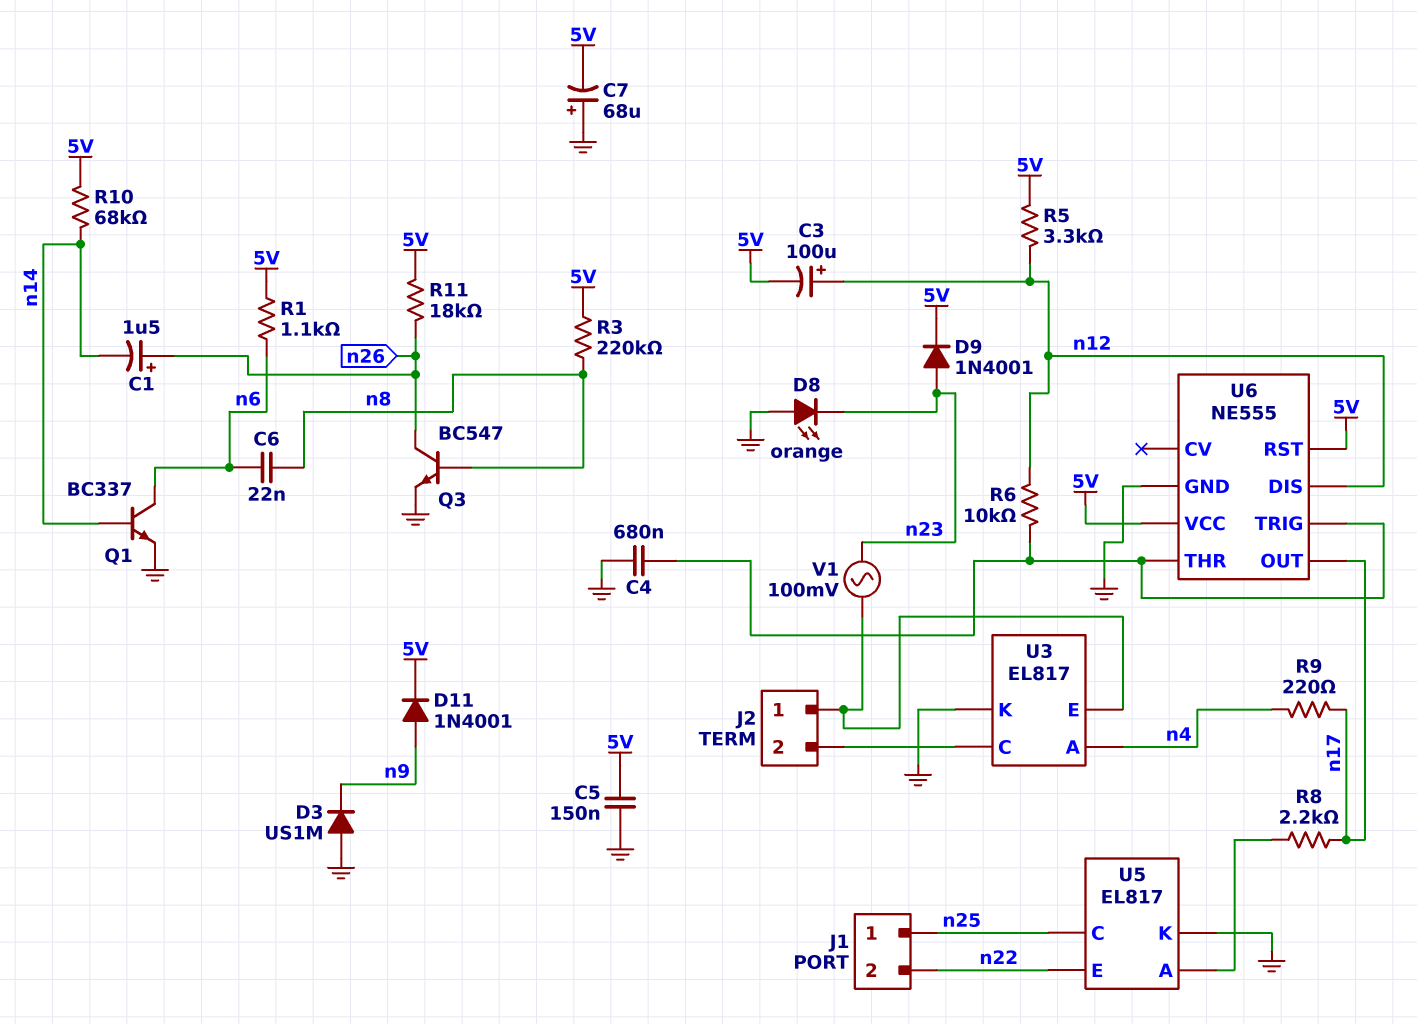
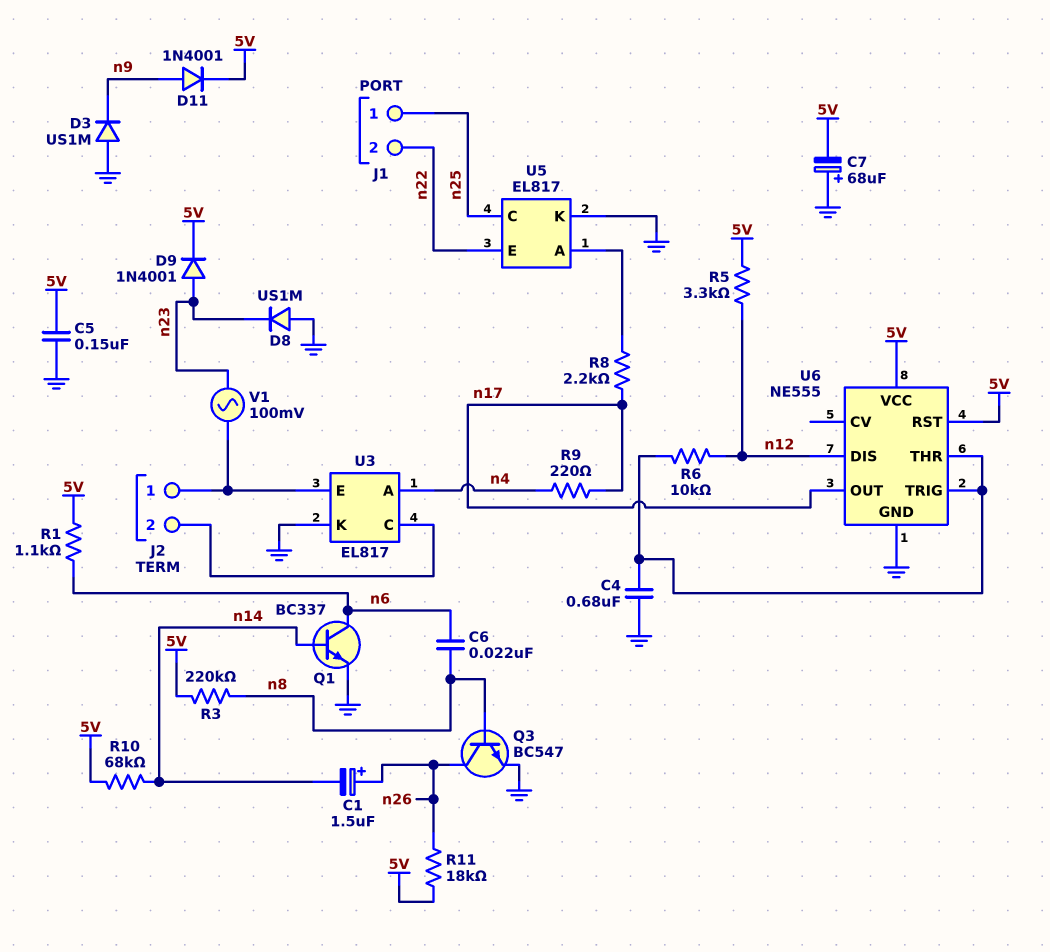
C3: 100uF (plus n12, minus 5V) -> none
D8: LED orange (A GND, K n23) -> diode US1M (A GND, K n23)

